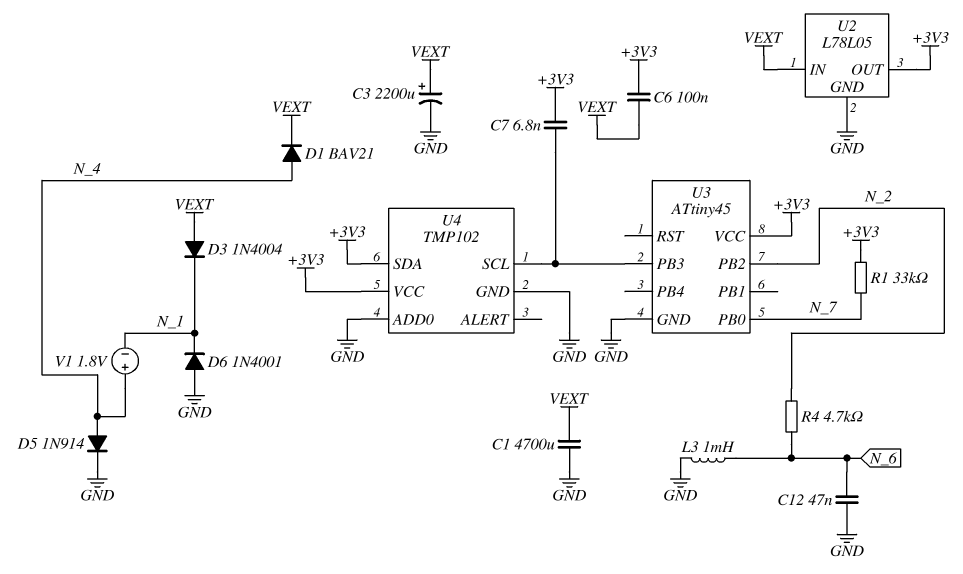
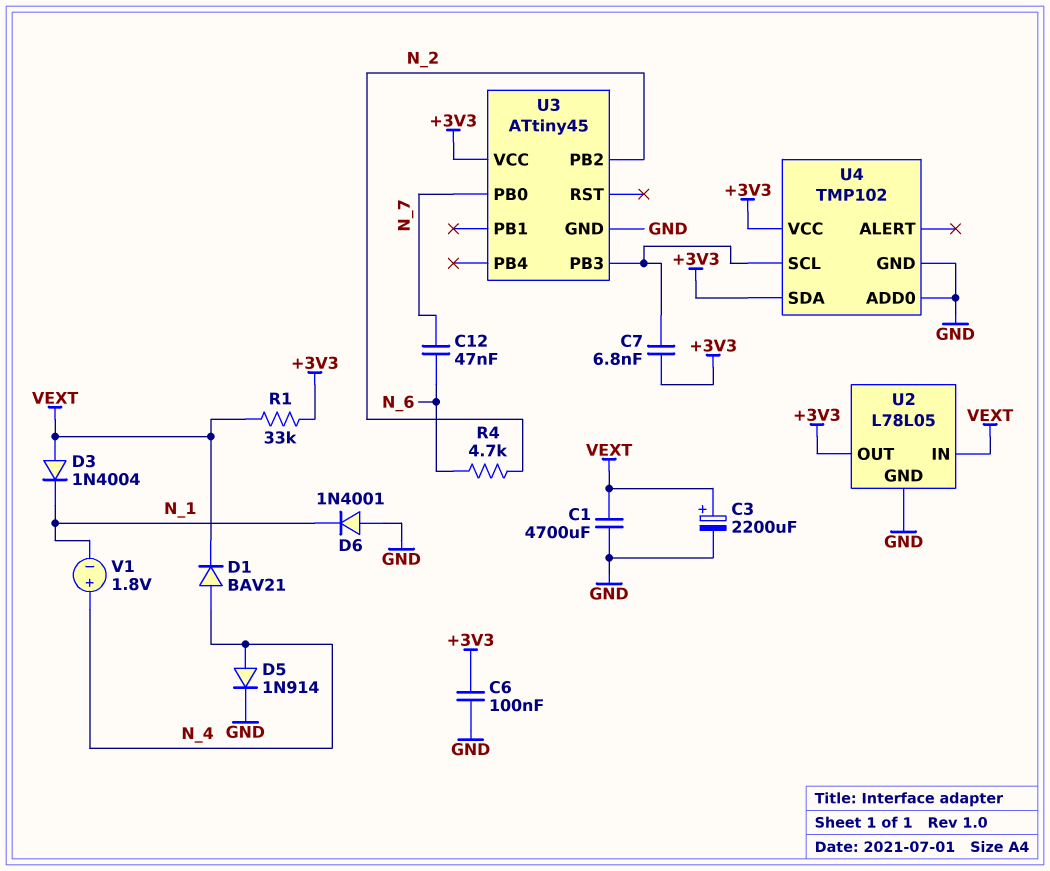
C6: 100nF (+3V3, VEXT) -> 100nF (+3V3, GND)
C12: 47nF (GND, N_6) -> 47nF (N_6, N_7)
L3: 1mH (GND, N_6) -> none
R1: 33k (+3V3, N_7) -> 33k (+3V3, VEXT)

